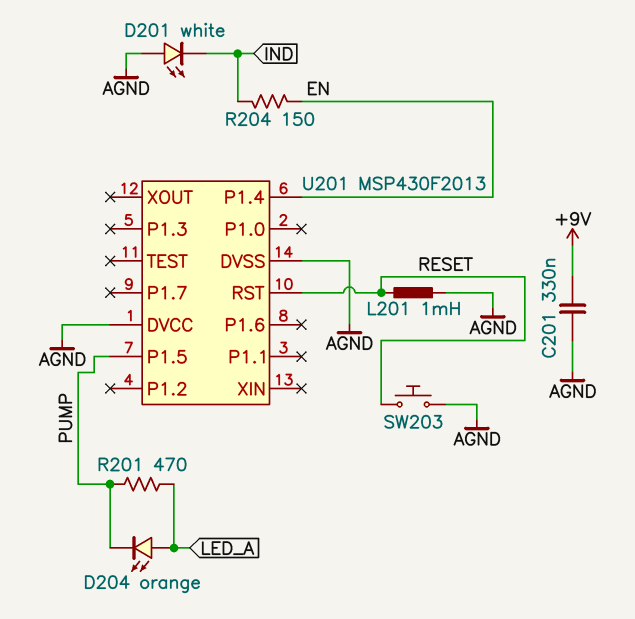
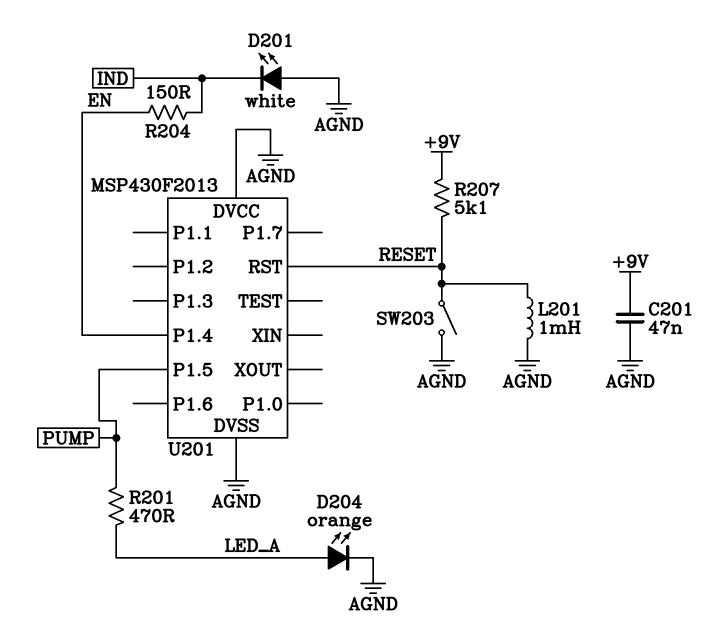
C201: 330nF (+9V, AGND) -> 47nF (+9V, AGND)
D204: LED orange (A LED_A, K PUMP) -> LED orange (A LED_A, K AGND)
R207: none -> 5.1k (+9V, RESET)
SW203: button (AGND, RESET) -> switch (AGND, RESET)

